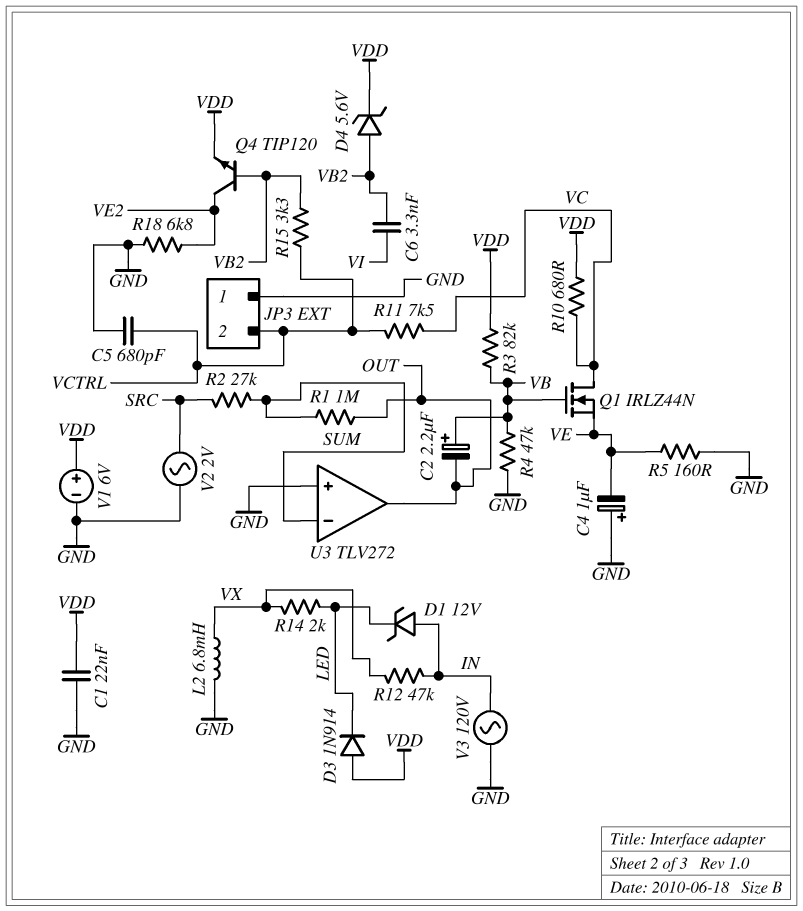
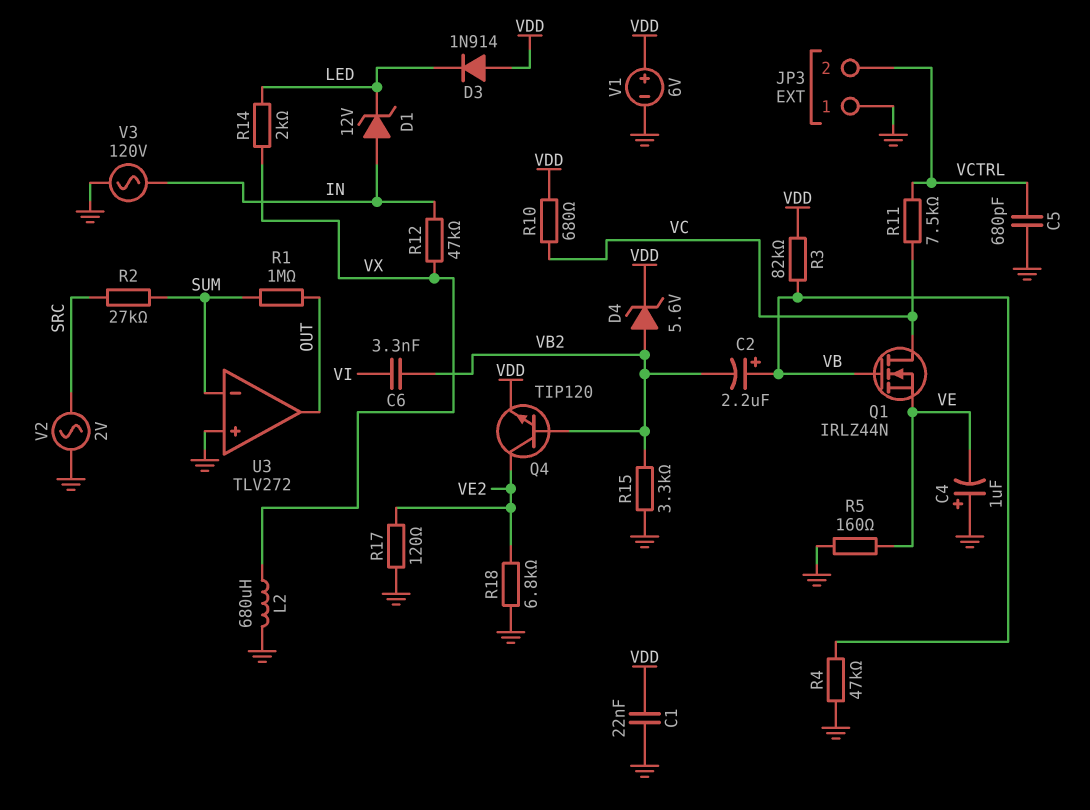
C2: 2.2uF (plus VB, minus OUT) -> 2.2uF (plus VB, minus VB2)
L2: 6.8mH (GND, VX) -> 680uH (GND, VX)
R15: 3.3k (VB2, VCTRL) -> 3.3k (GND, VB2)
R17: none -> 120 (GND, VE2)

